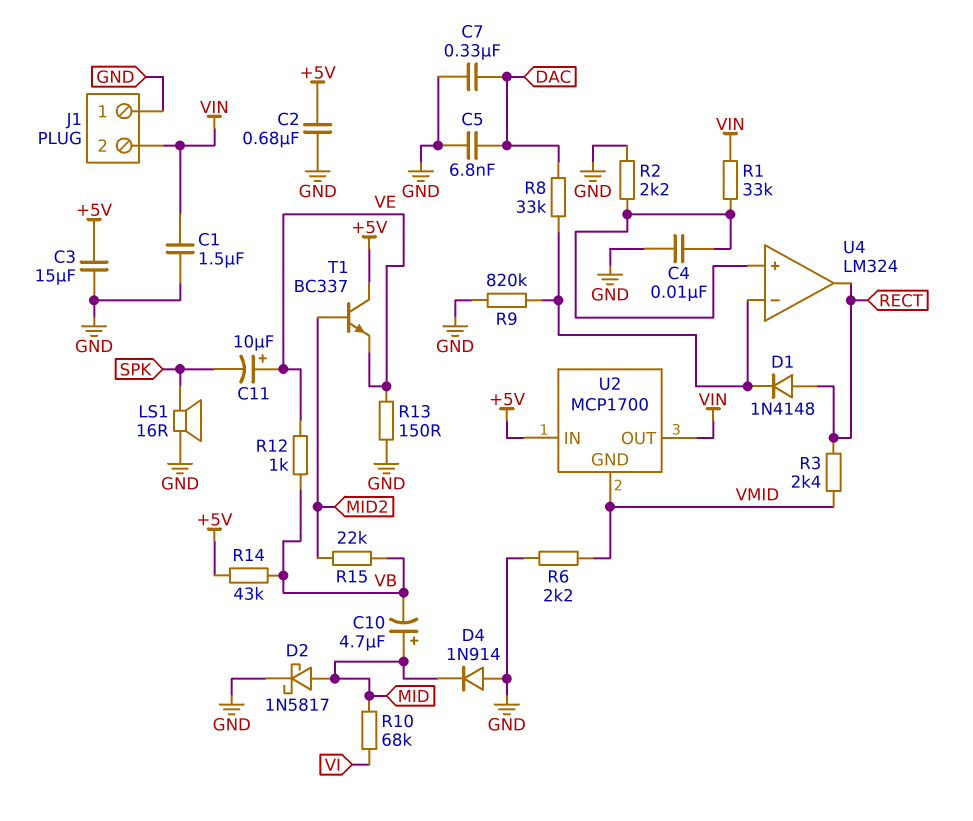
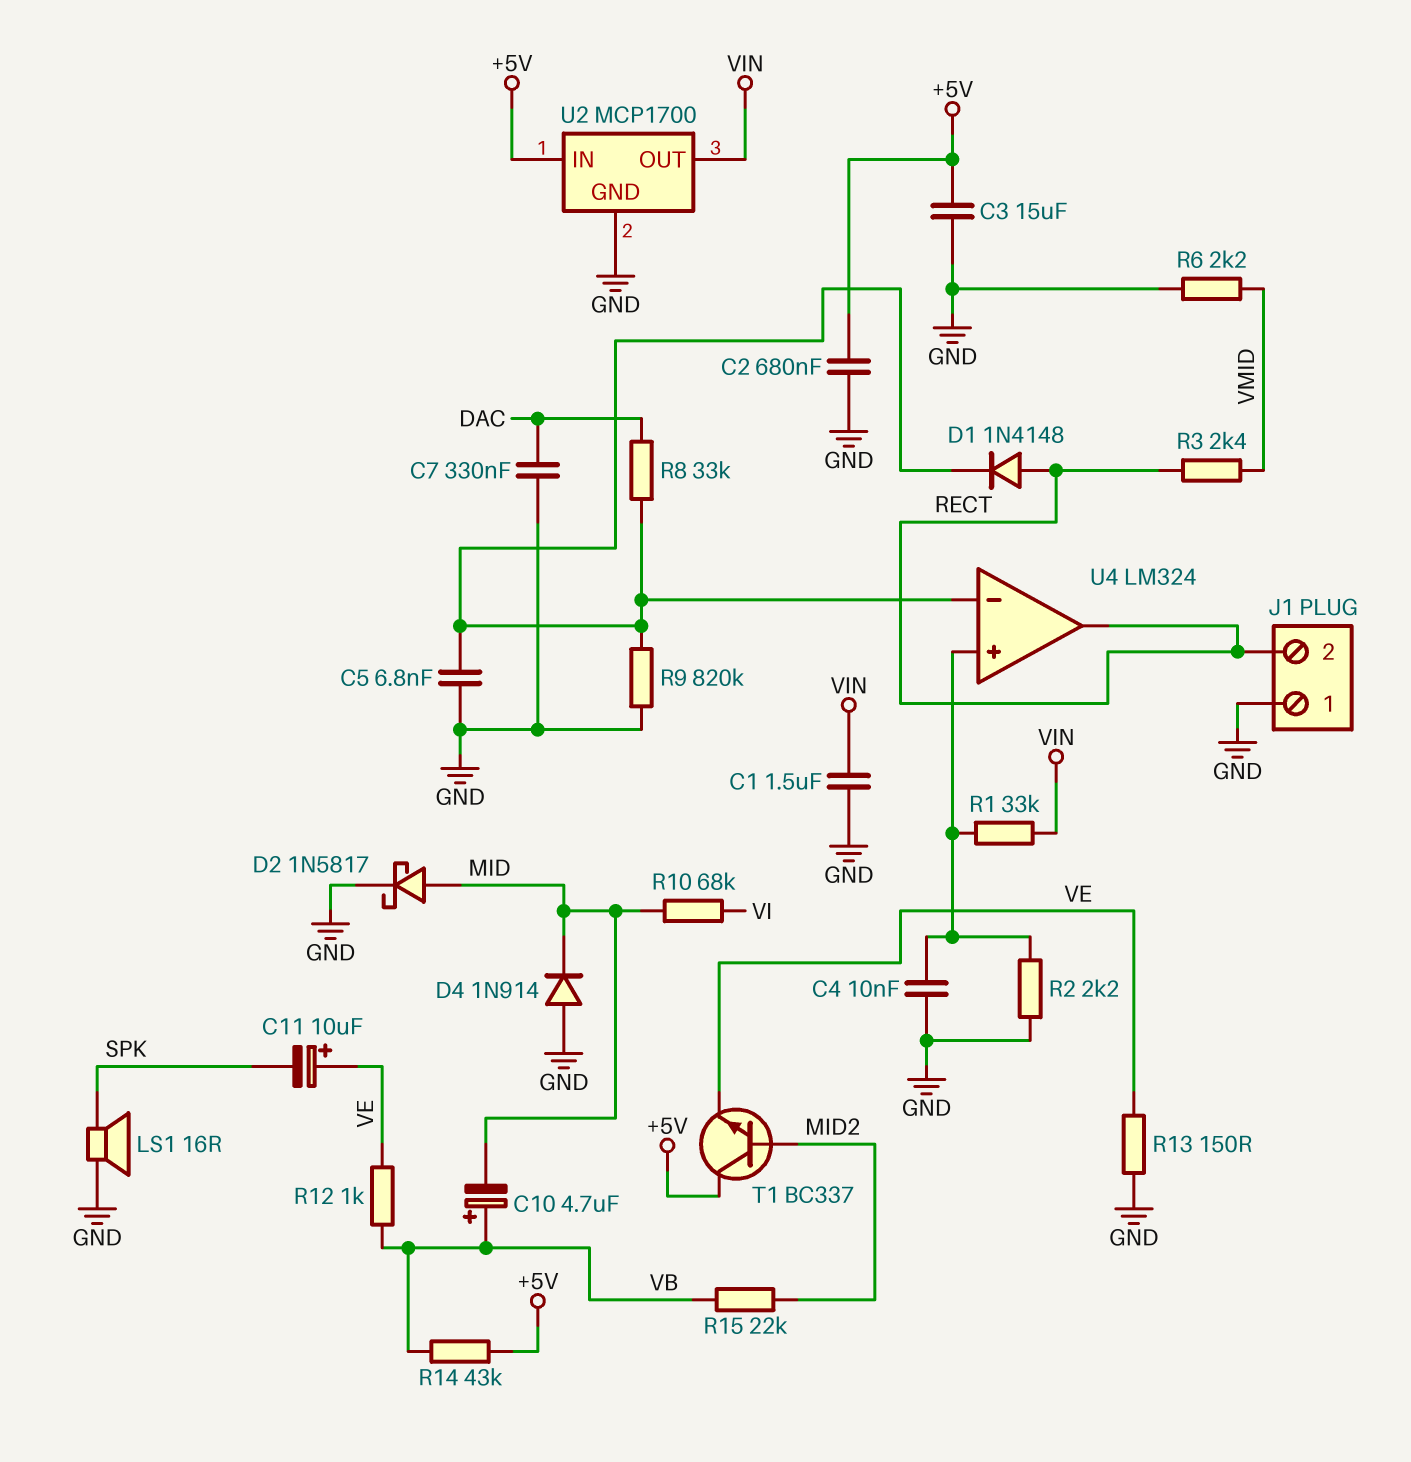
C5: 6.8nF (DAC, GND) -> 6.8nF (GND, U4/in-)
C10: 4.7uF (plus MID, minus VB) -> 4.7uF (plus VB, minus MID)
J1 pin 2: VIN -> RECT
U2 pin GND: VMID -> GND

